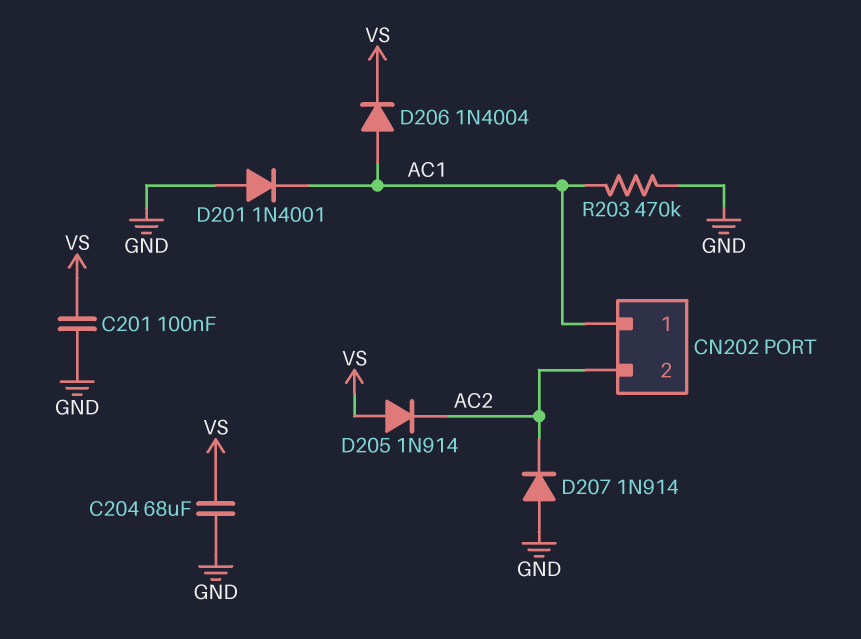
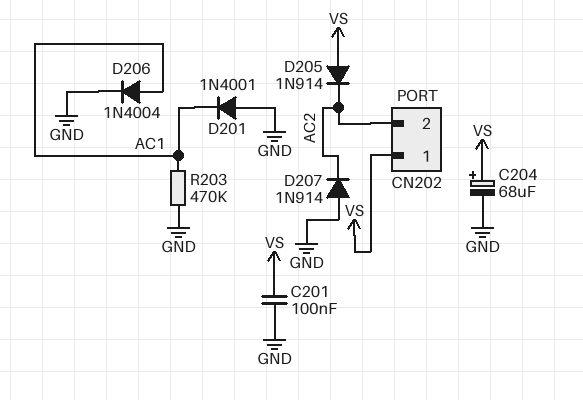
C204: 68uF (GND, VS) -> 68uF (plus VS, minus GND)
CN202 pin 1: AC1 -> VS
D206: diode 1N4004 (A AC1, K VS) -> diode 1N4004 (A AC1, K GND)

